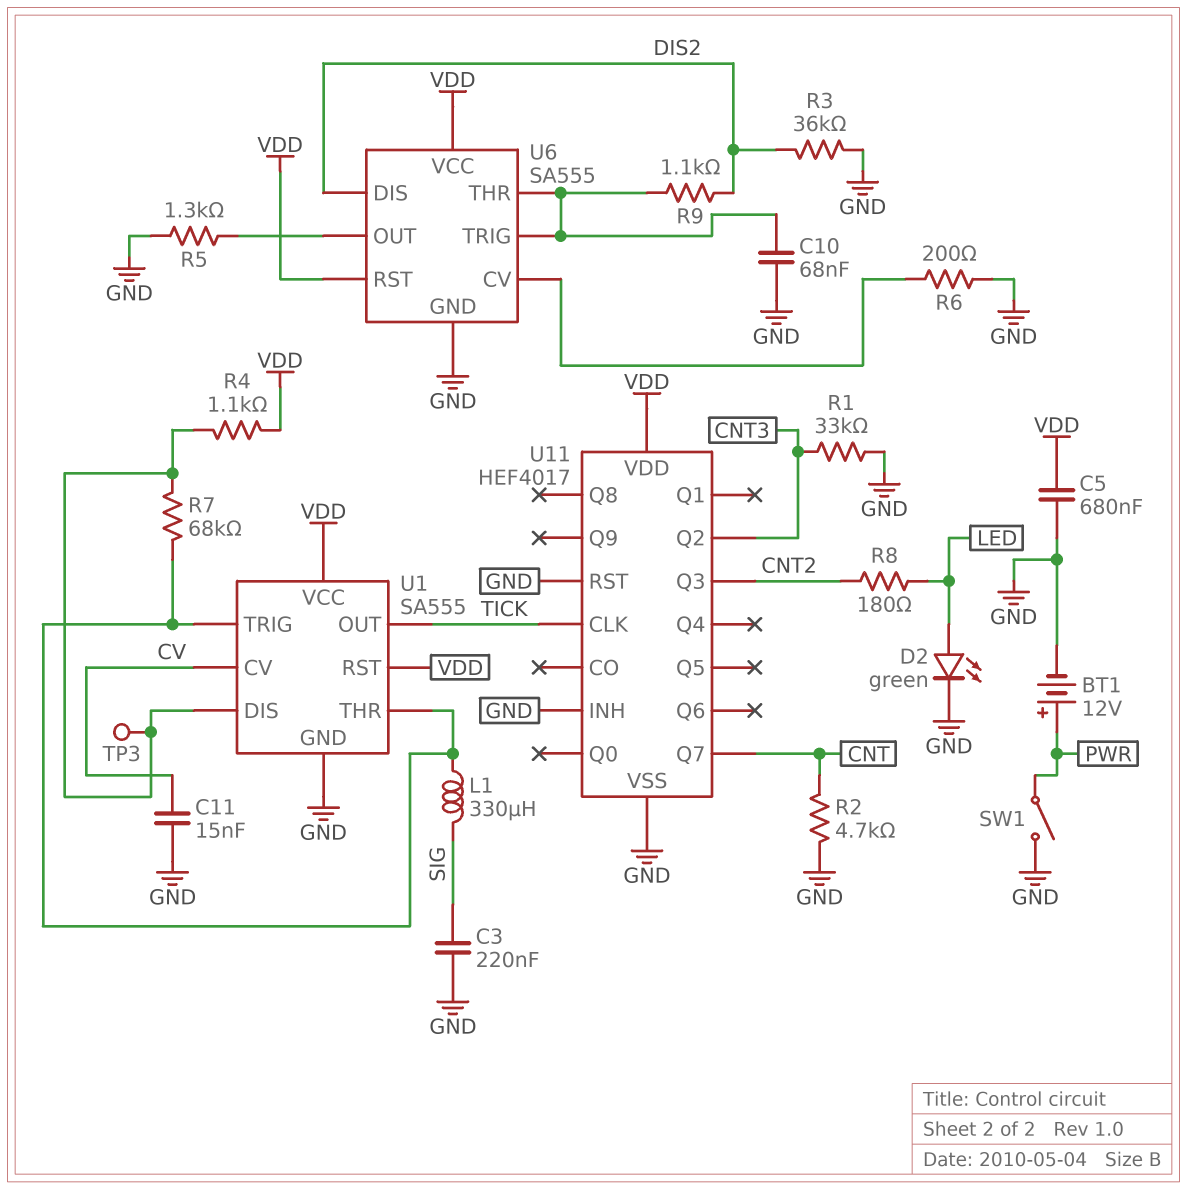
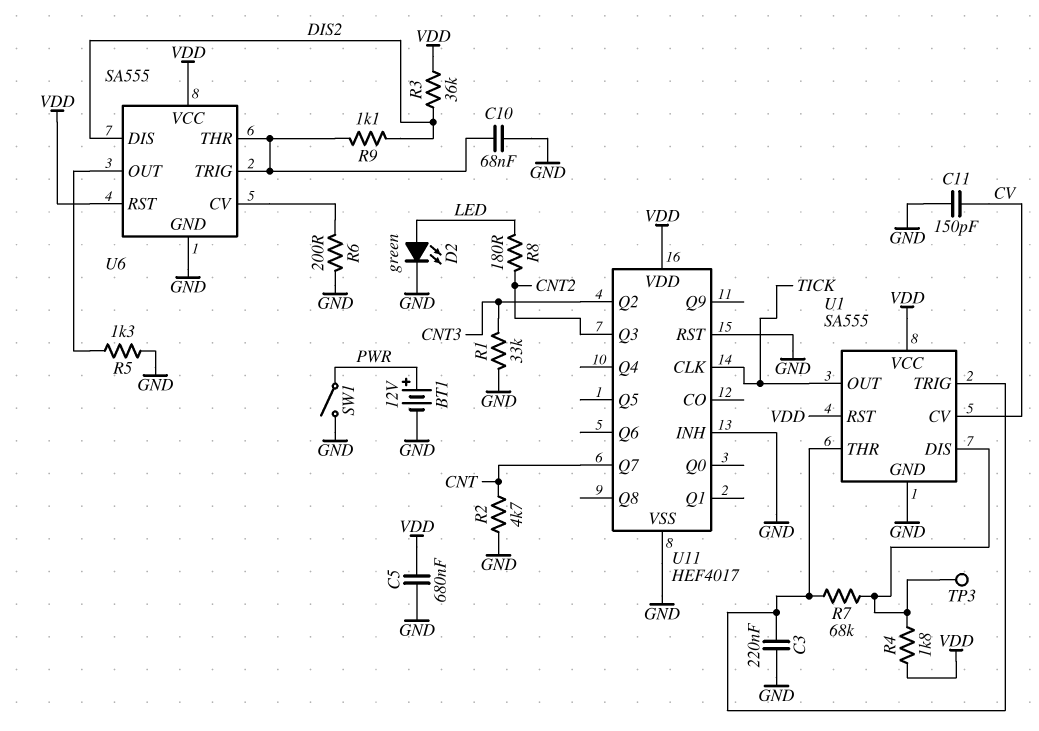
C3: 220nF (GND, SIG) -> 220nF (GND, U1/THR)
C11: 15nF (CV, GND) -> 150pF (CV, GND)
L1: 330uH (SIG, U1/THR) -> none
R3: 36k (DIS2, GND) -> 36k (DIS2, VDD)
R4: 1.1k (U1/DIS, VDD) -> 1.8k (U1/DIS, VDD)

